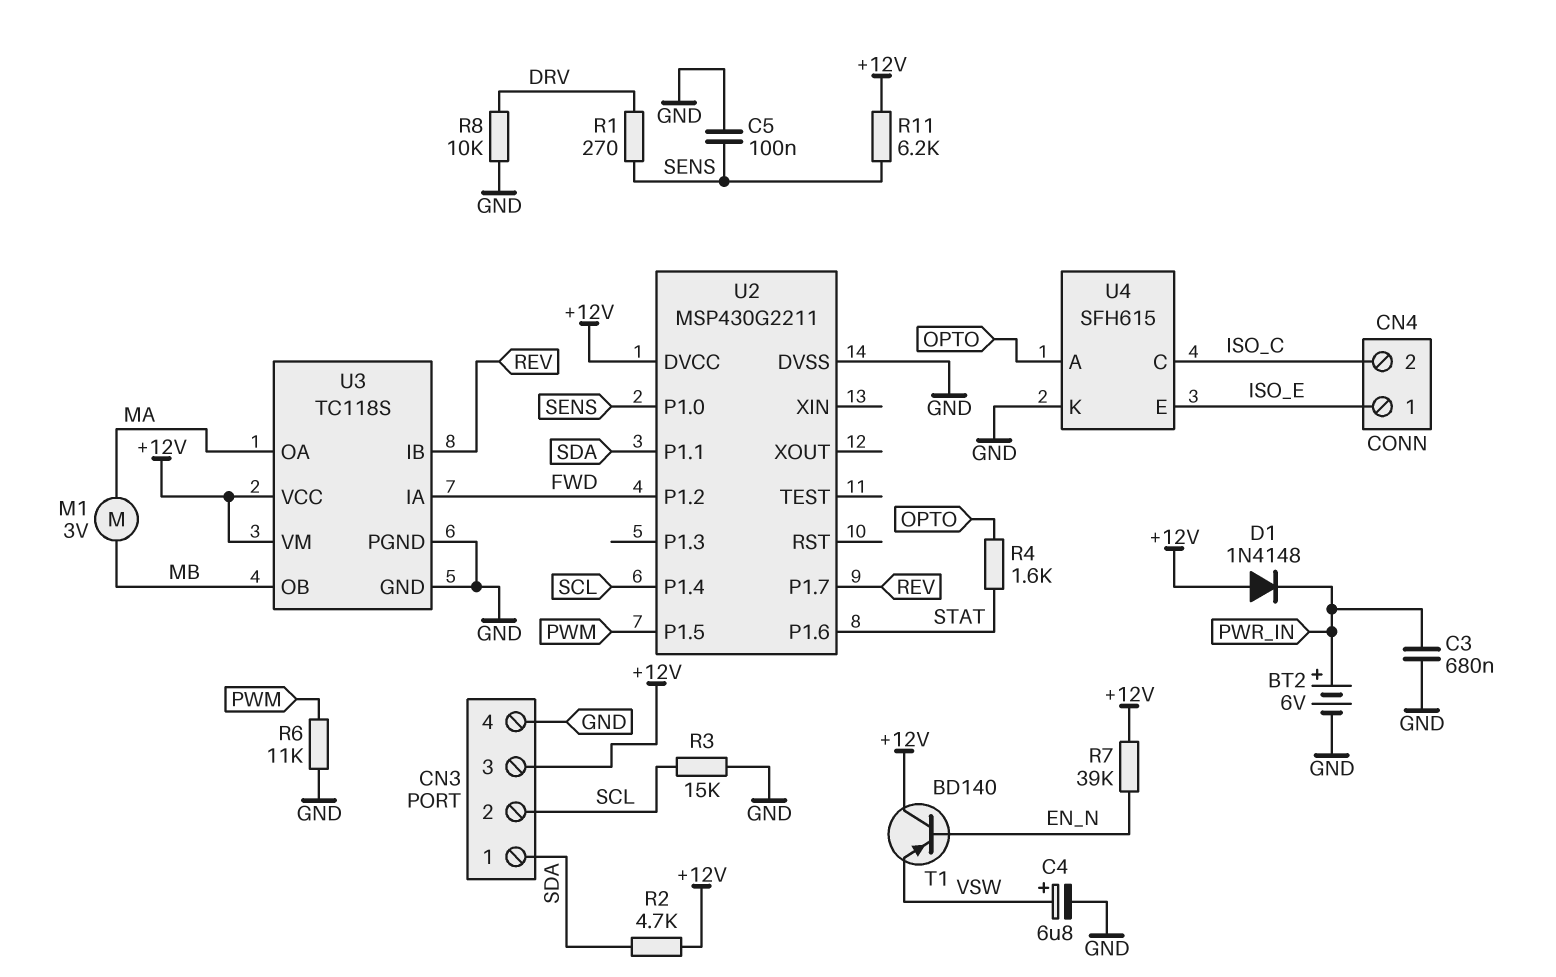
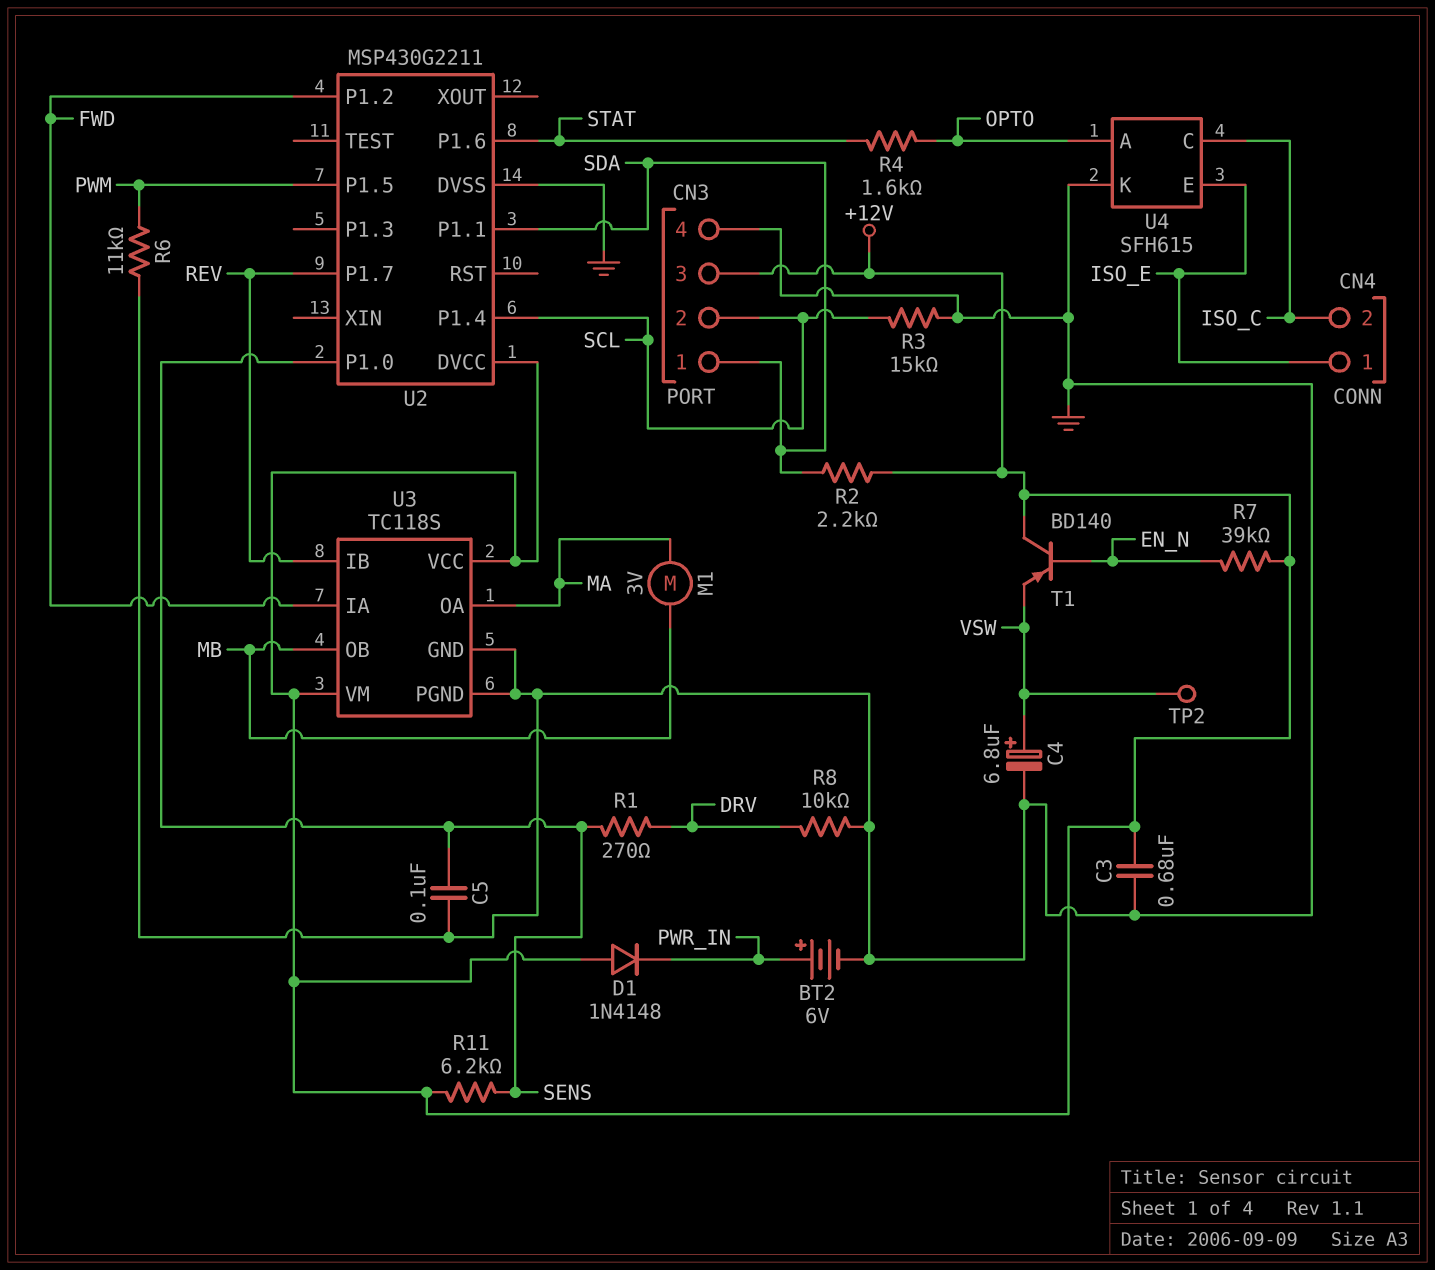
C3: 680nF (GND, PWR_IN) -> 680nF (+12V, GND)
R2: 4.7k (+12V, SDA) -> 2.2k (+12V, SDA)
TP2: none -> test point (VSW)

